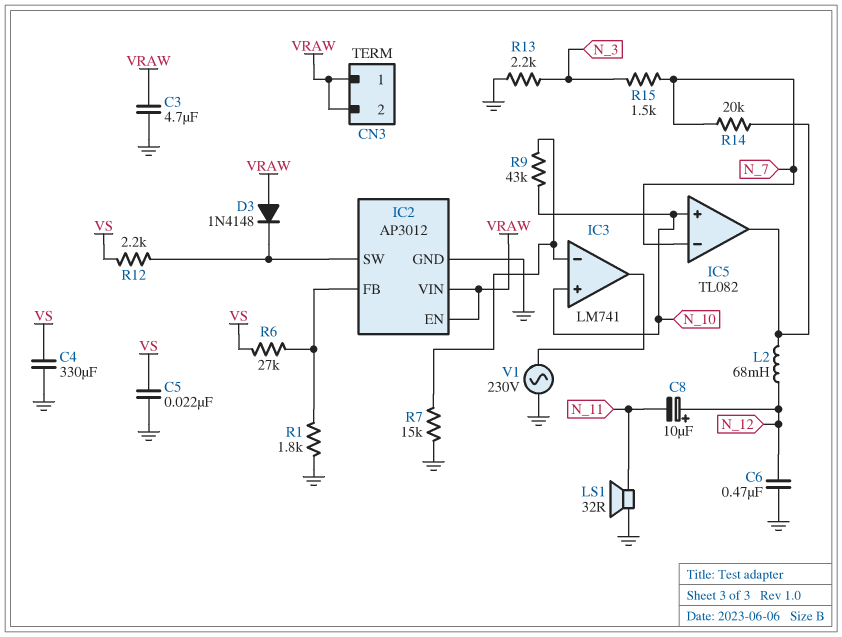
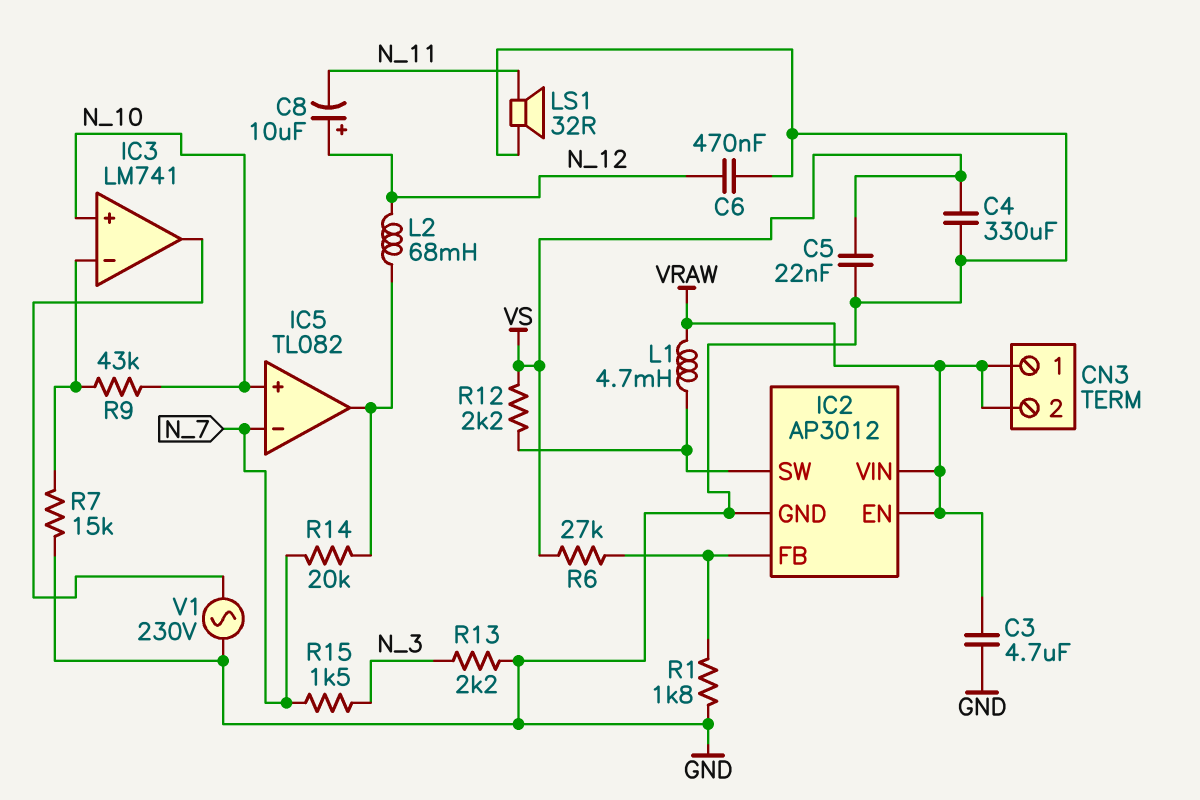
D3: diode 1N4148 (A VRAW, K IC2/SW) -> none
L1: none -> 4.7mH (IC2/SW, VRAW)

